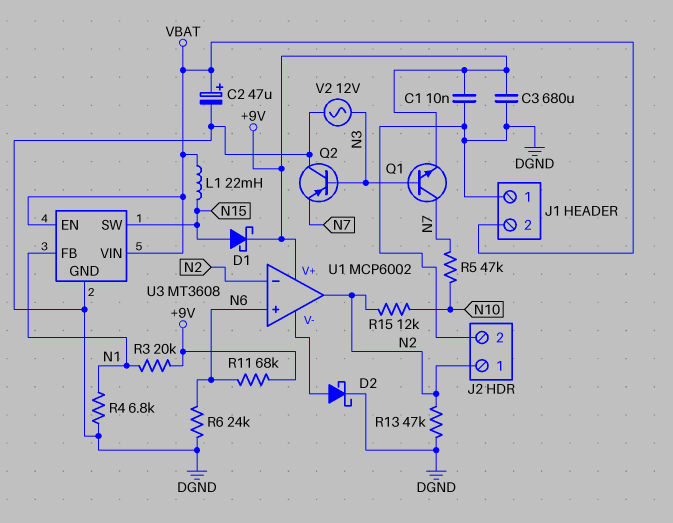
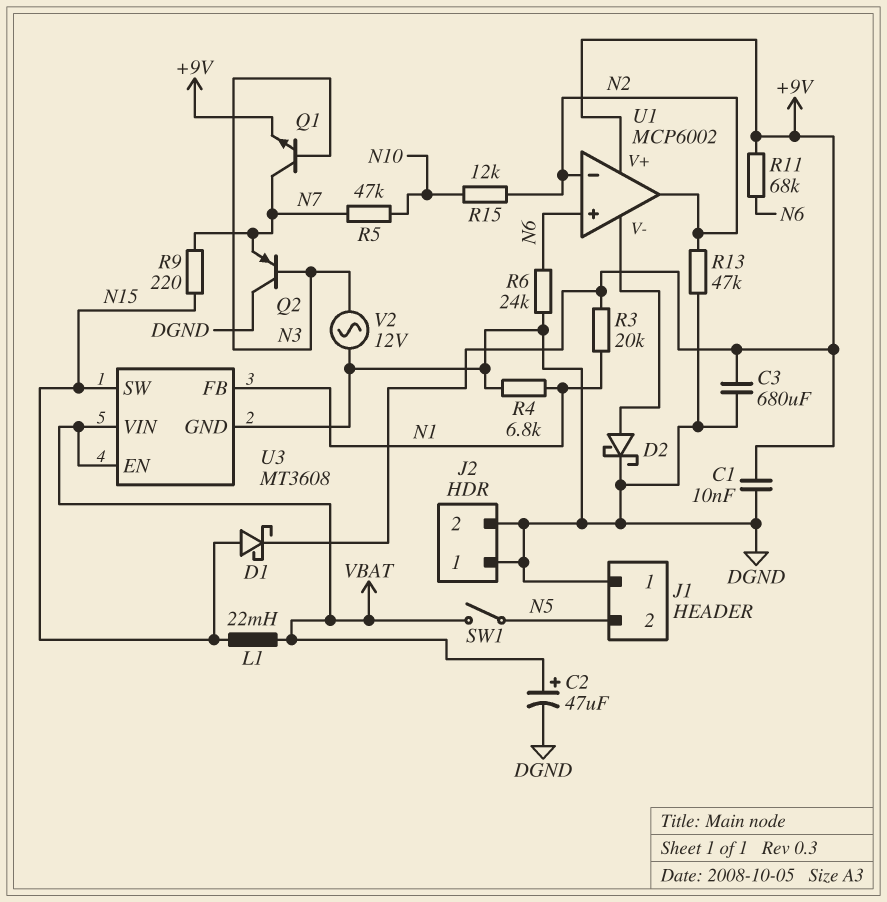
J1 pin 2: VBAT -> N5
J2 pin 1: N2 -> DGND
R9: none -> 220 (N7, N15)
SW1: none -> switch (N5, VBAT)

